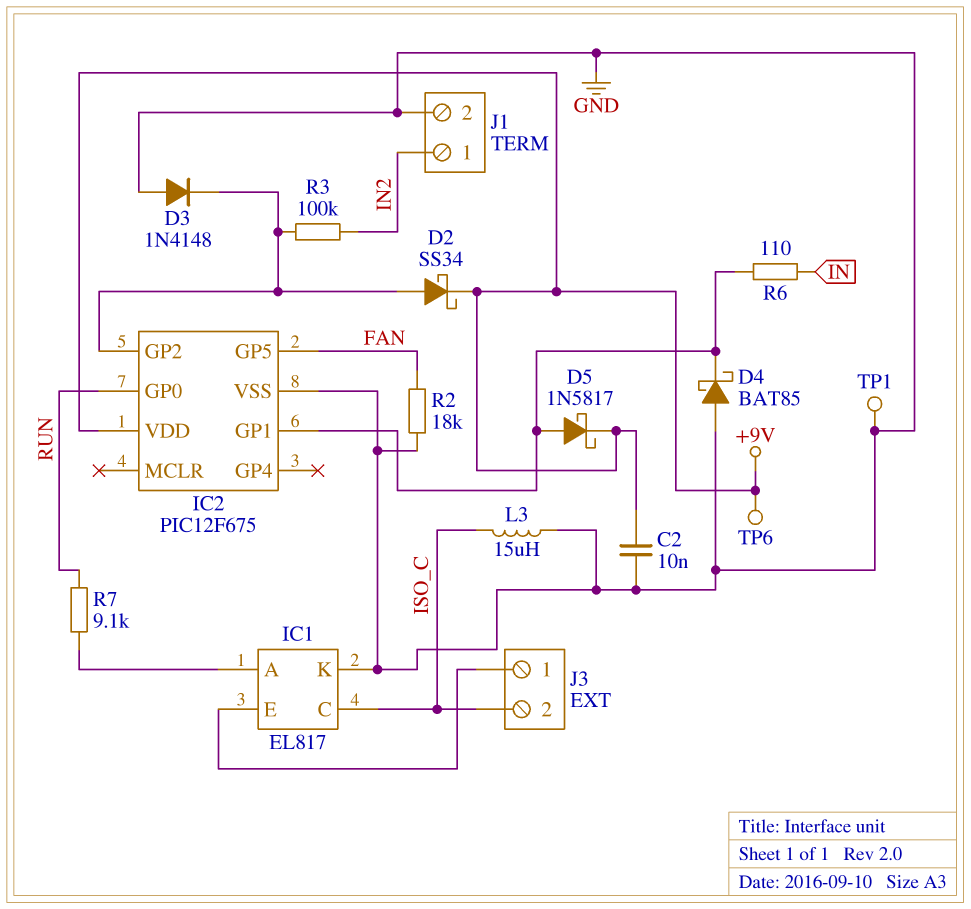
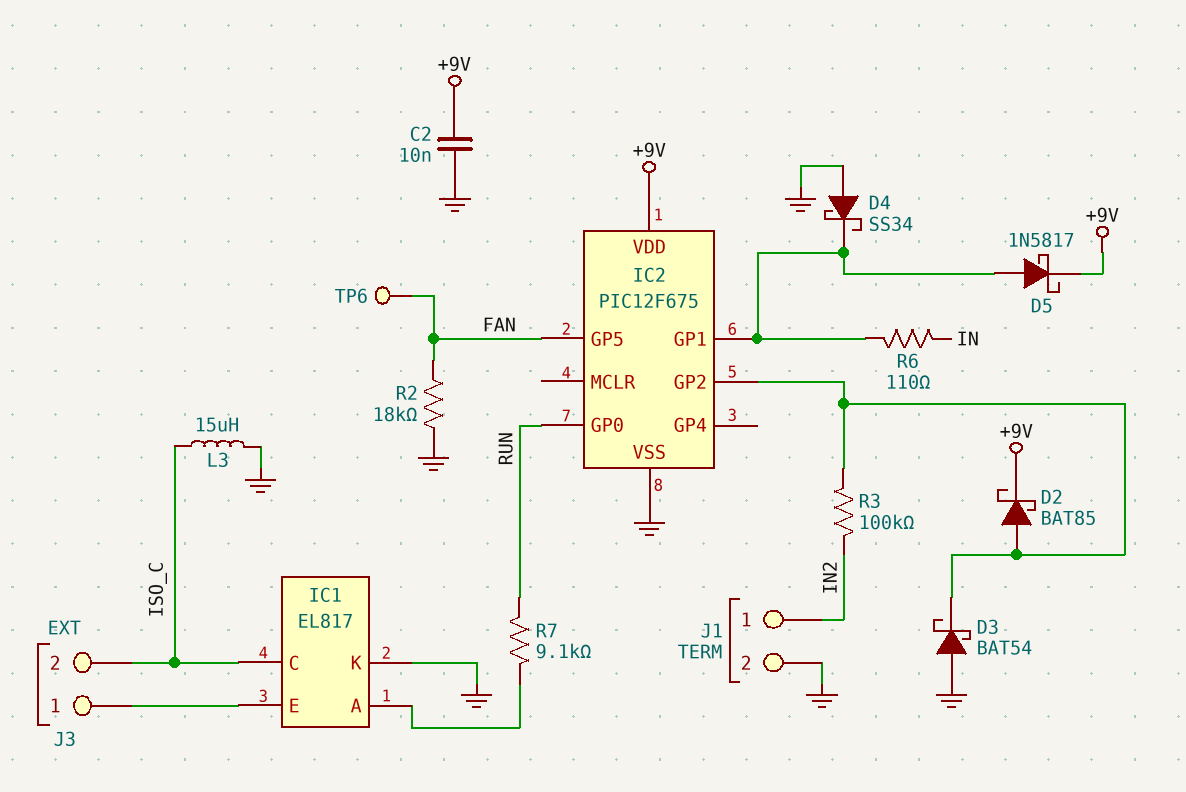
D2: schottky SS34 (A IC2/GP2, K +9V) -> schottky BAT85 (A IC2/GP2, K +9V)
D3: diode 1N4148 (A GND, K IC2/GP2) -> schottky BAT54 (A GND, K IC2/GP2)
D4: schottky BAT85 (A GND, K IC2/GP1) -> schottky SS34 (A GND, K IC2/GP1)
TP1: test point (GND) -> none
TP6: test point (+9V) -> test point (FAN)

